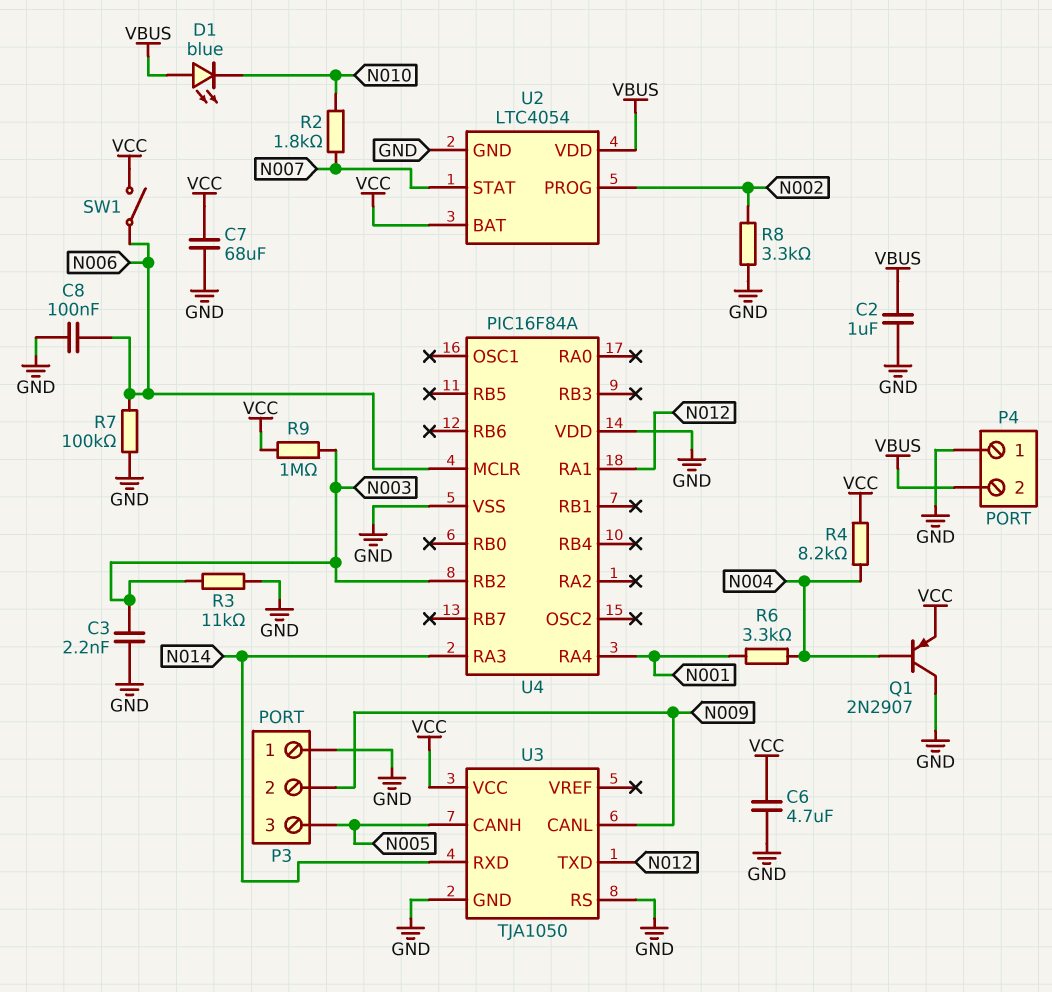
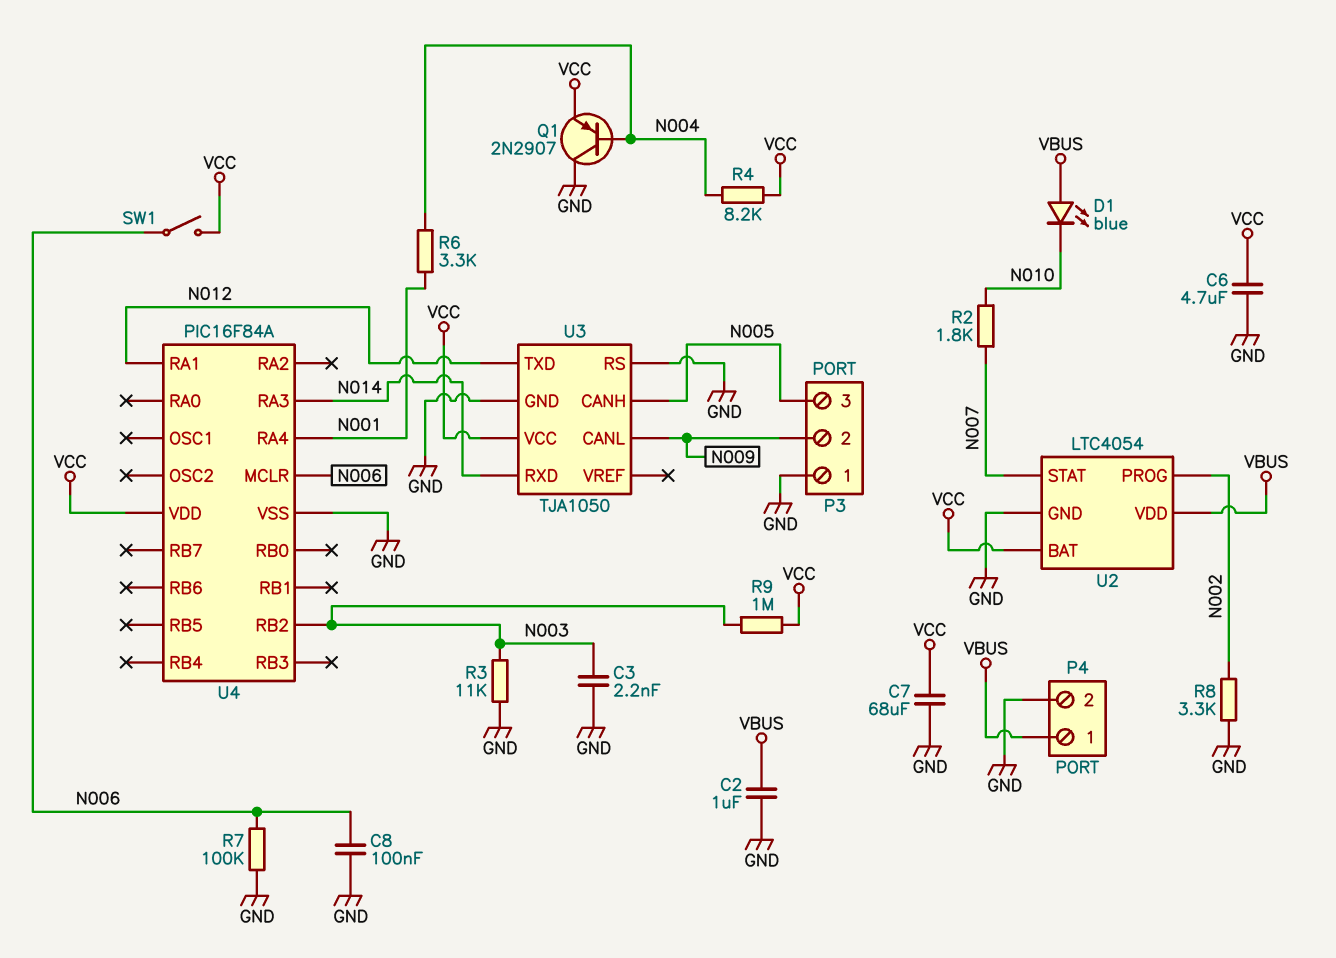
P4 pin 1: GND -> VBUS
P4 pin 2: VBUS -> GND
U4 pin VDD: GND -> VCC

